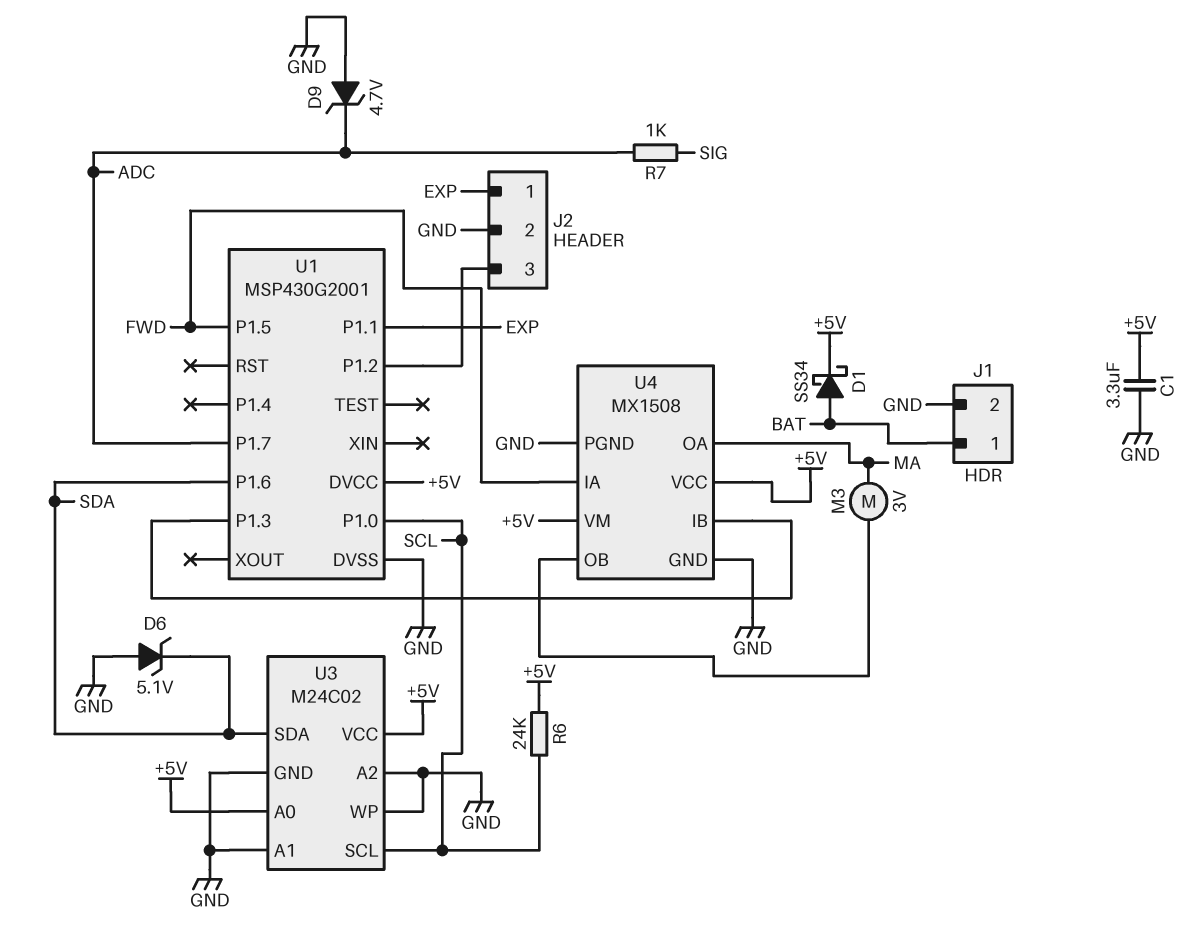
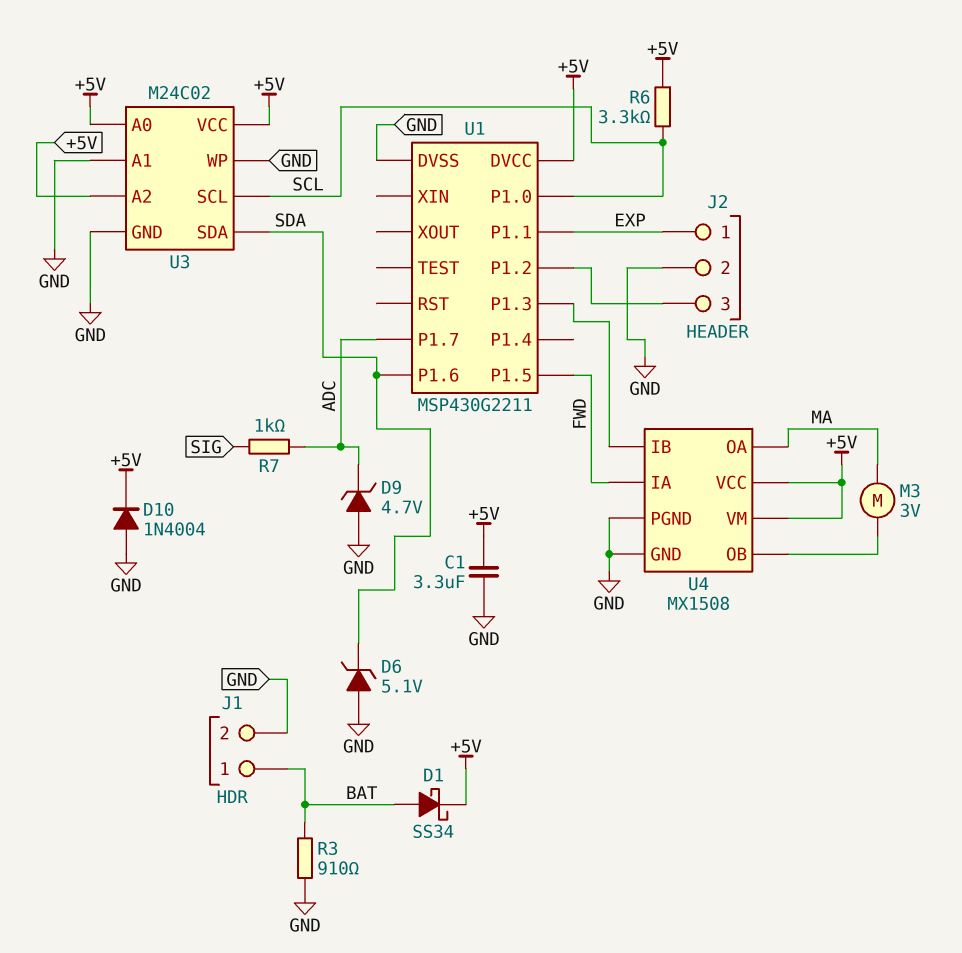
D10: none -> diode 1N4004 (A GND, K +5V)
R3: none -> 910 (BAT, GND)
R6: 24k (+5V, SCL) -> 3.3k (+5V, SCL)
U1: MSP430G2001 -> MSP430G2211
U3 pin A2: GND -> +5V

